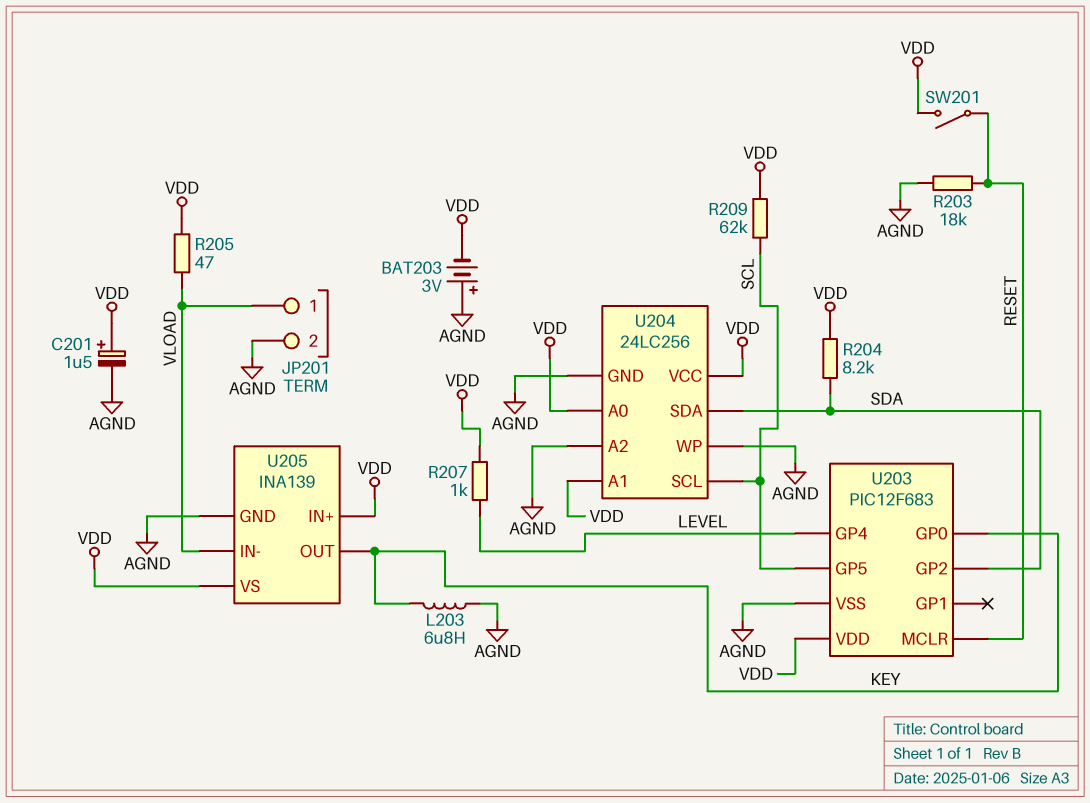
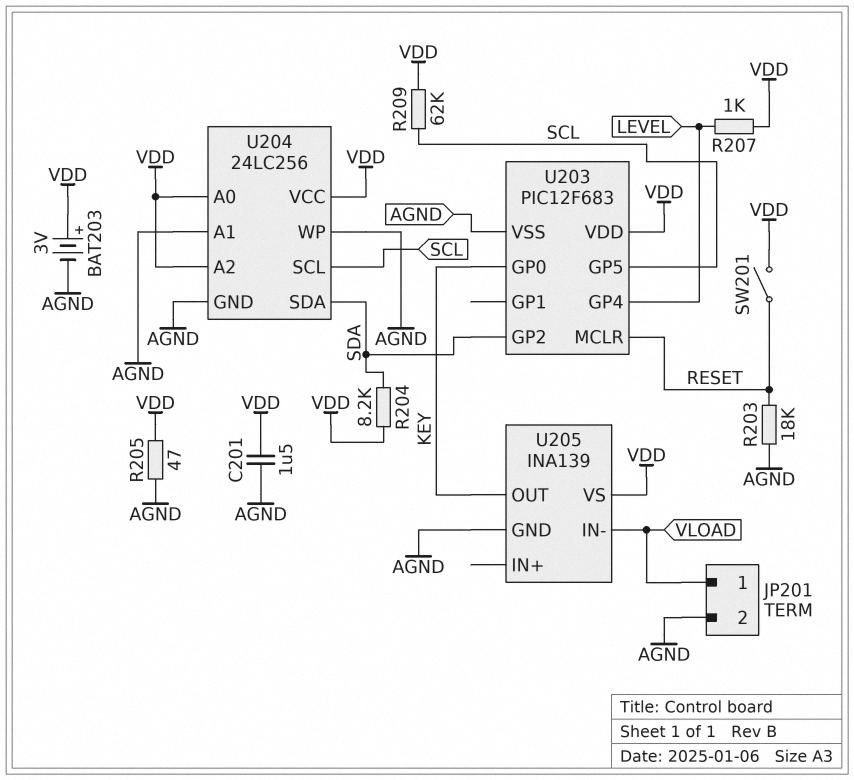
BAT203: 3V (plus AGND, minus VDD) -> 3V (plus VDD, minus AGND)
C201: 1.5uF (plus VDD, minus AGND) -> 1.5uF (AGND, VDD)
L203: 6.8uH (AGND, KEY) -> none
R205: 47 (VDD, VLOAD) -> 47 (AGND, VDD)
U204 pin A1: VDD -> AGND
U204 pin A2: AGND -> VDD
U205 pin IN+: VDD -> none

